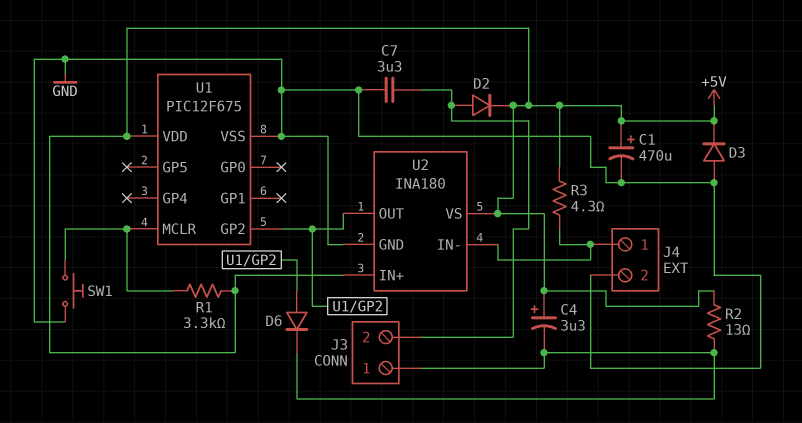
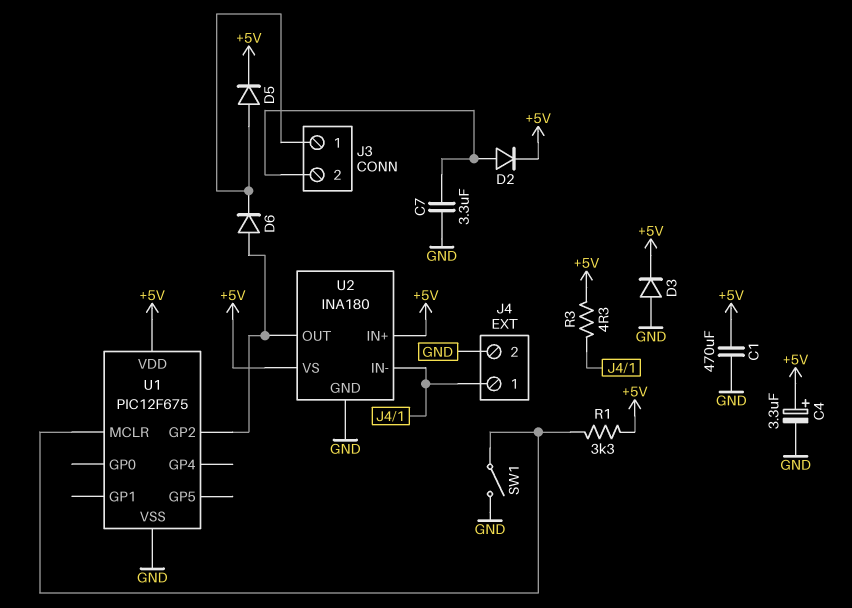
C1: 470uF (plus +5V, minus GND) -> 470uF (+5V, GND)
C4: 3.3uF (plus +5V, minus J3/1) -> 3.3uF (plus +5V, minus GND)
D5: none -> diode (A J3/1, K +5V)
R2: 13 (+5V, J3/1) -> none
SW1: button (GND, U1/MCLR) -> switch (GND, U1/MCLR)

